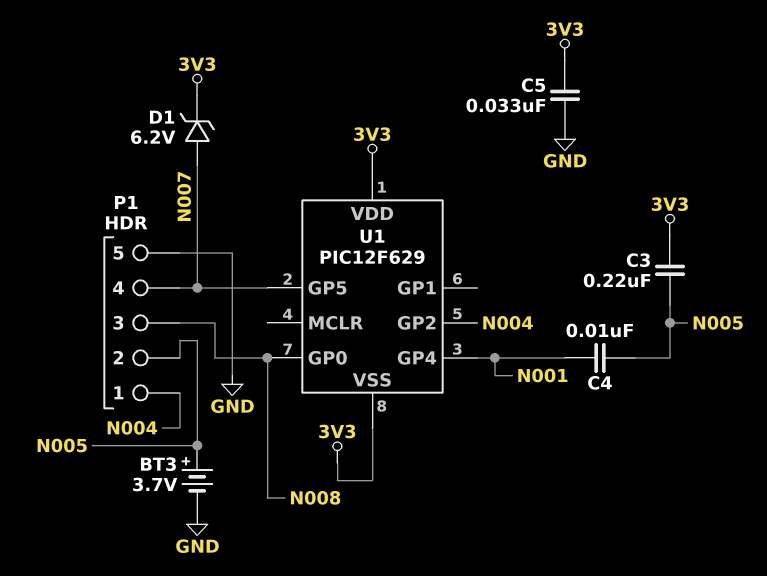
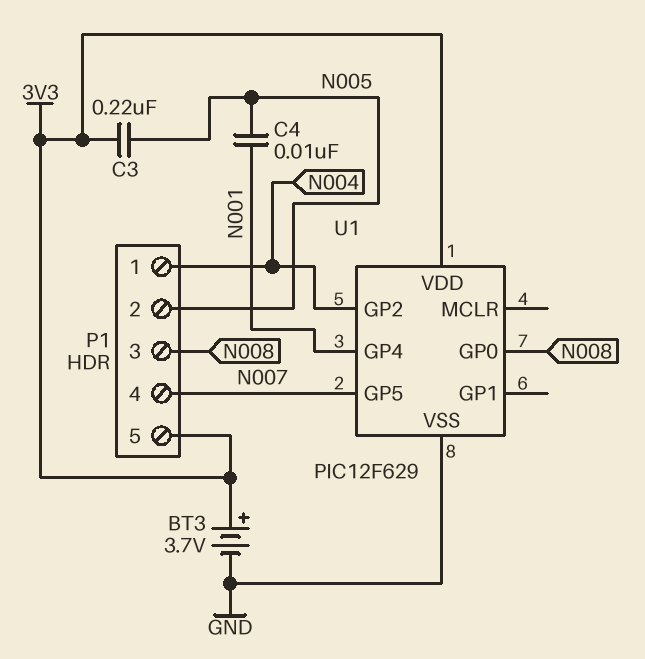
BT3: 3.7V (plus N005, minus GND) -> 3.7V (plus 3V3, minus GND)
C5: 33nF (3V3, GND) -> none
D1: zener 6.2V (A N007, K 3V3) -> none
P1 pin 5: GND -> 3V3
U1 pin VSS: 3V3 -> GND

